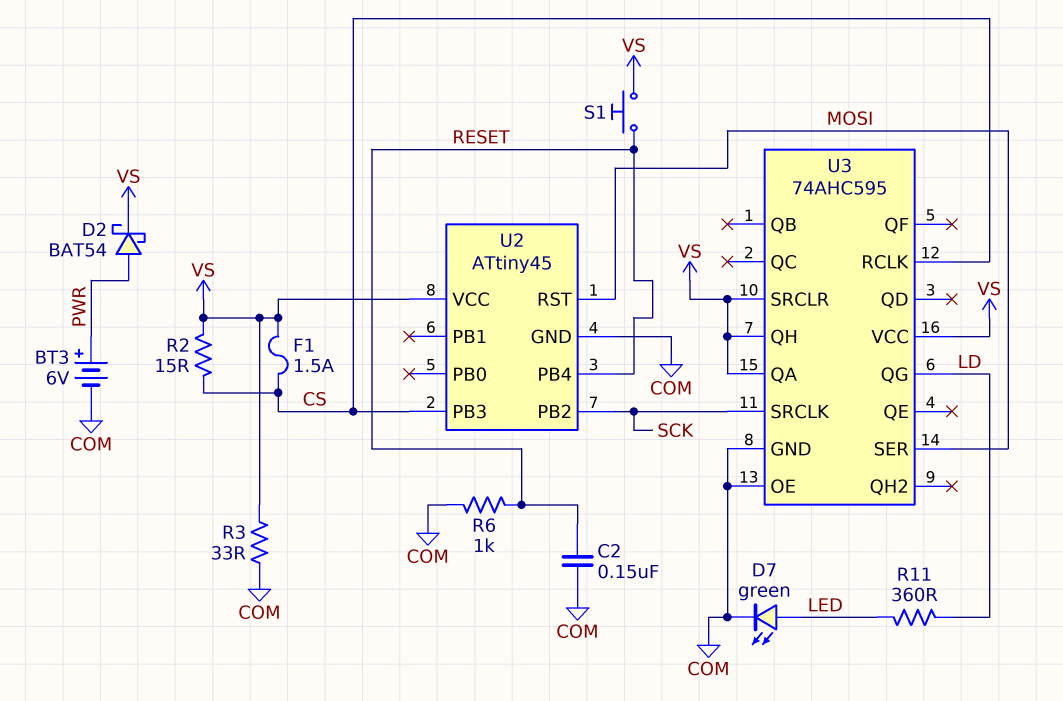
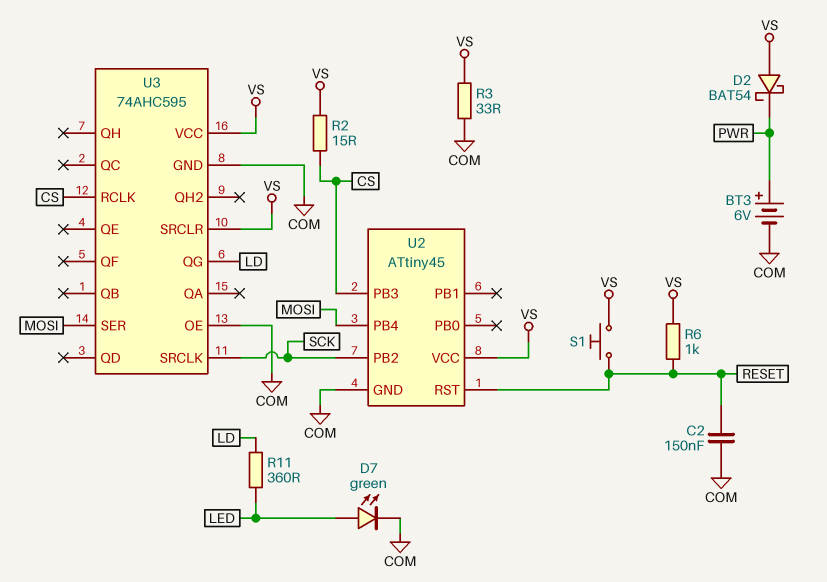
D2: schottky BAT54 (A PWR, K VS) -> schottky BAT54 (A VS, K PWR)
F1: 1.5A (CS, VS) -> none
R6: 1k (COM, RESET) -> 1k (RESET, VS)
U2 pin PB4: RESET -> MOSI
U2 pin RST: MOSI -> RESET
U3 pin QA: VS -> none
U3 pin QH: VS -> none

